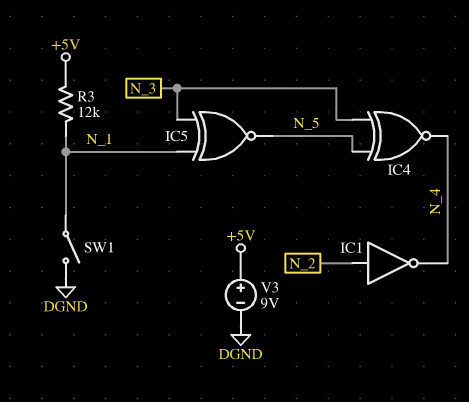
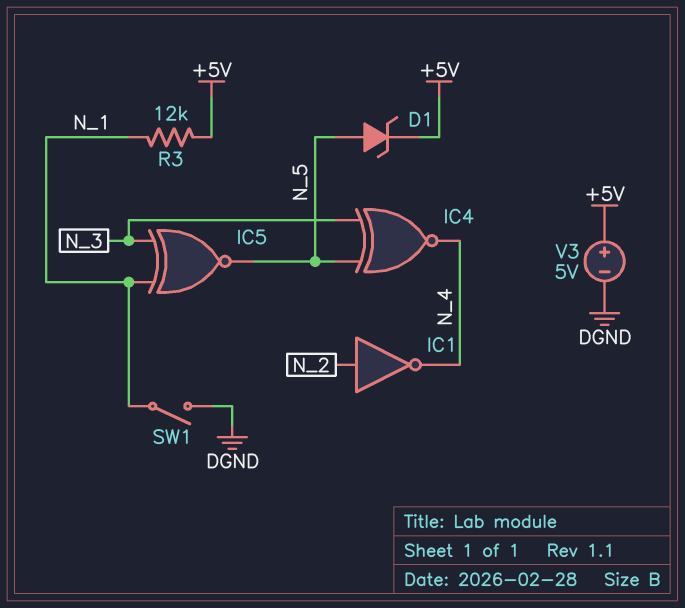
D1: none -> zener (A N_5, K +5V)
V3: 9V (plus +5V, minus DGND) -> 5V (plus +5V, minus DGND)

